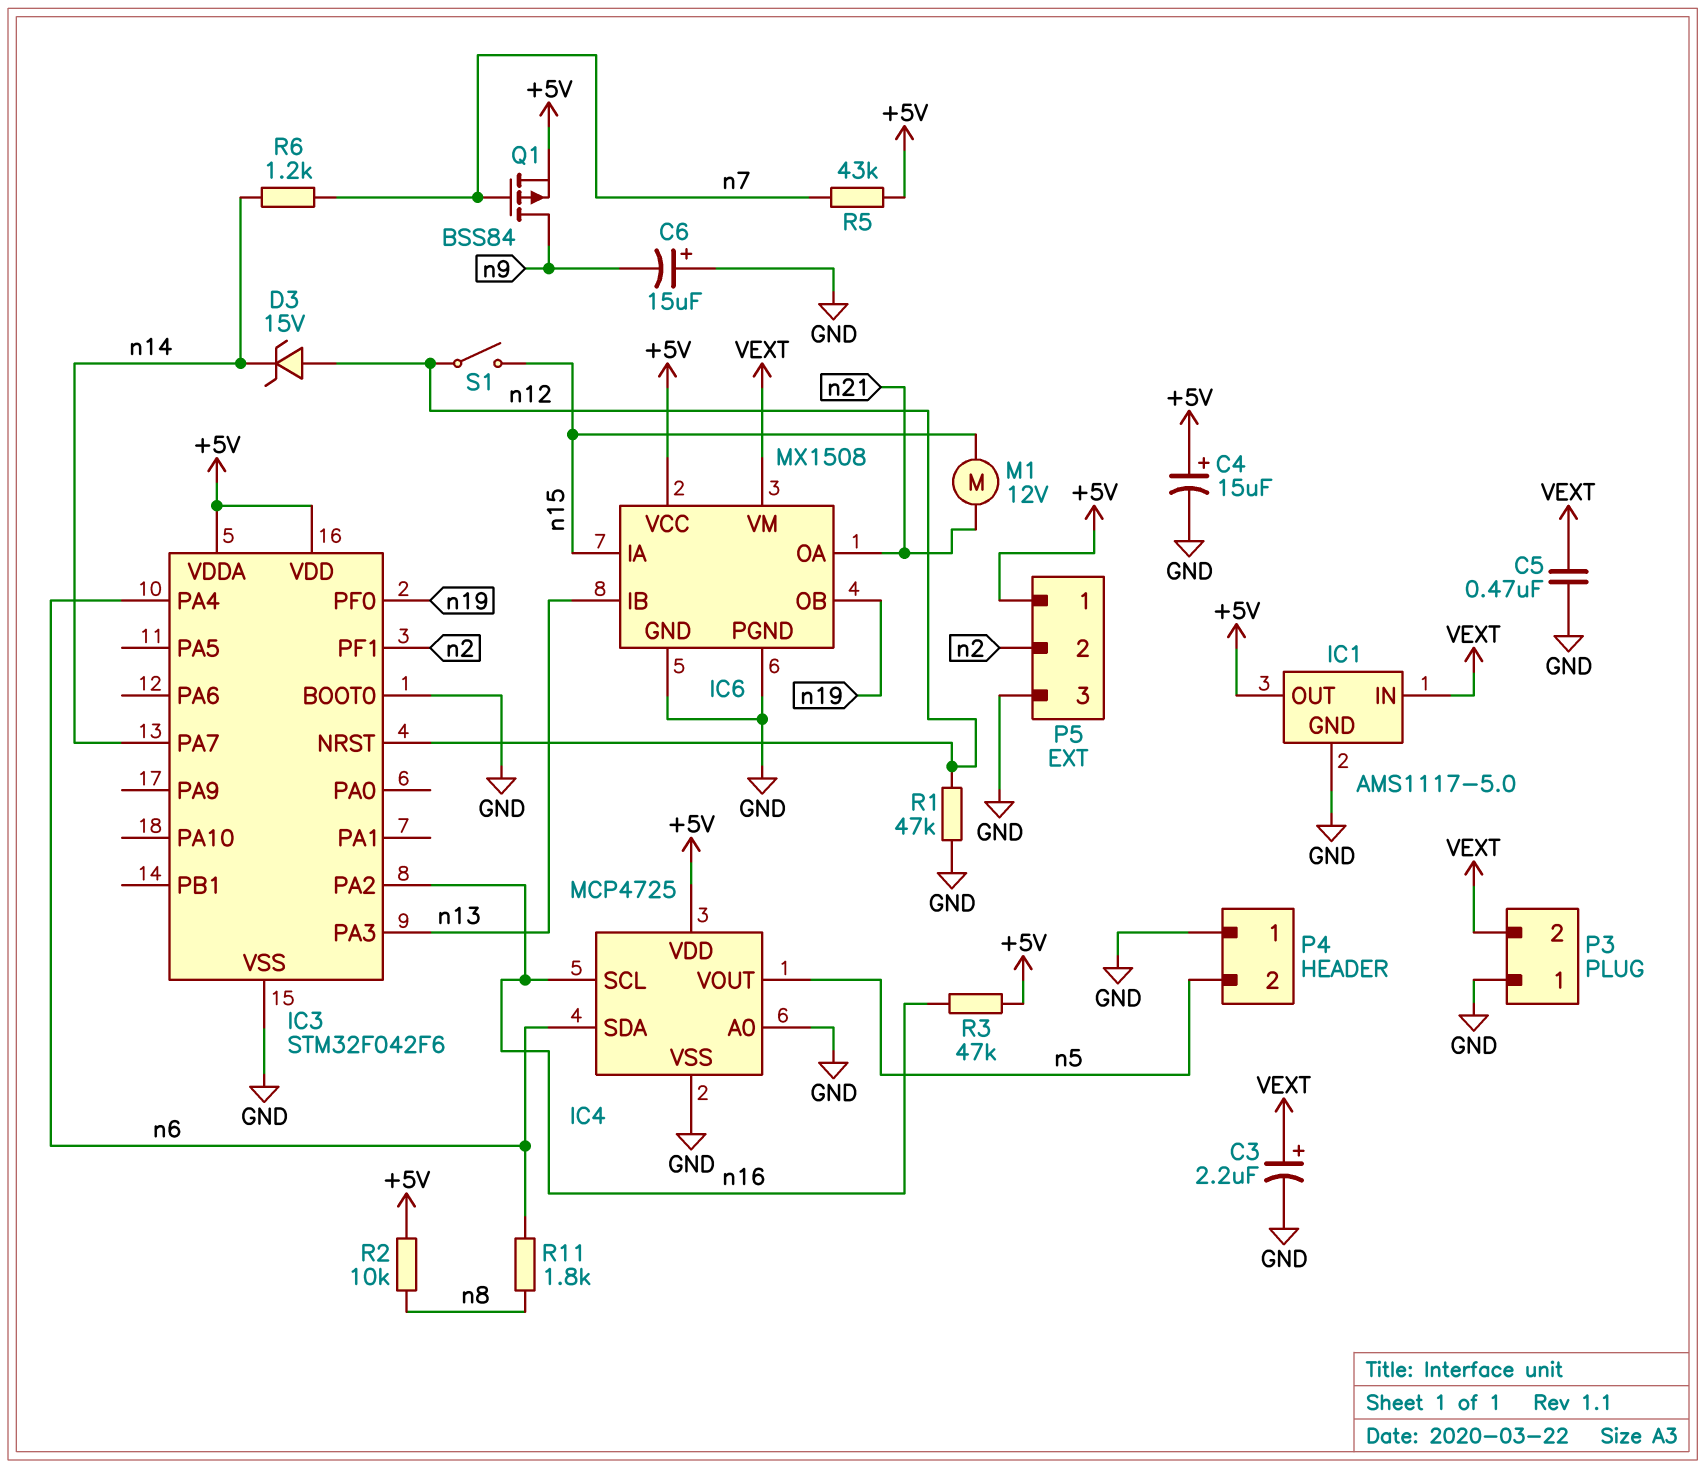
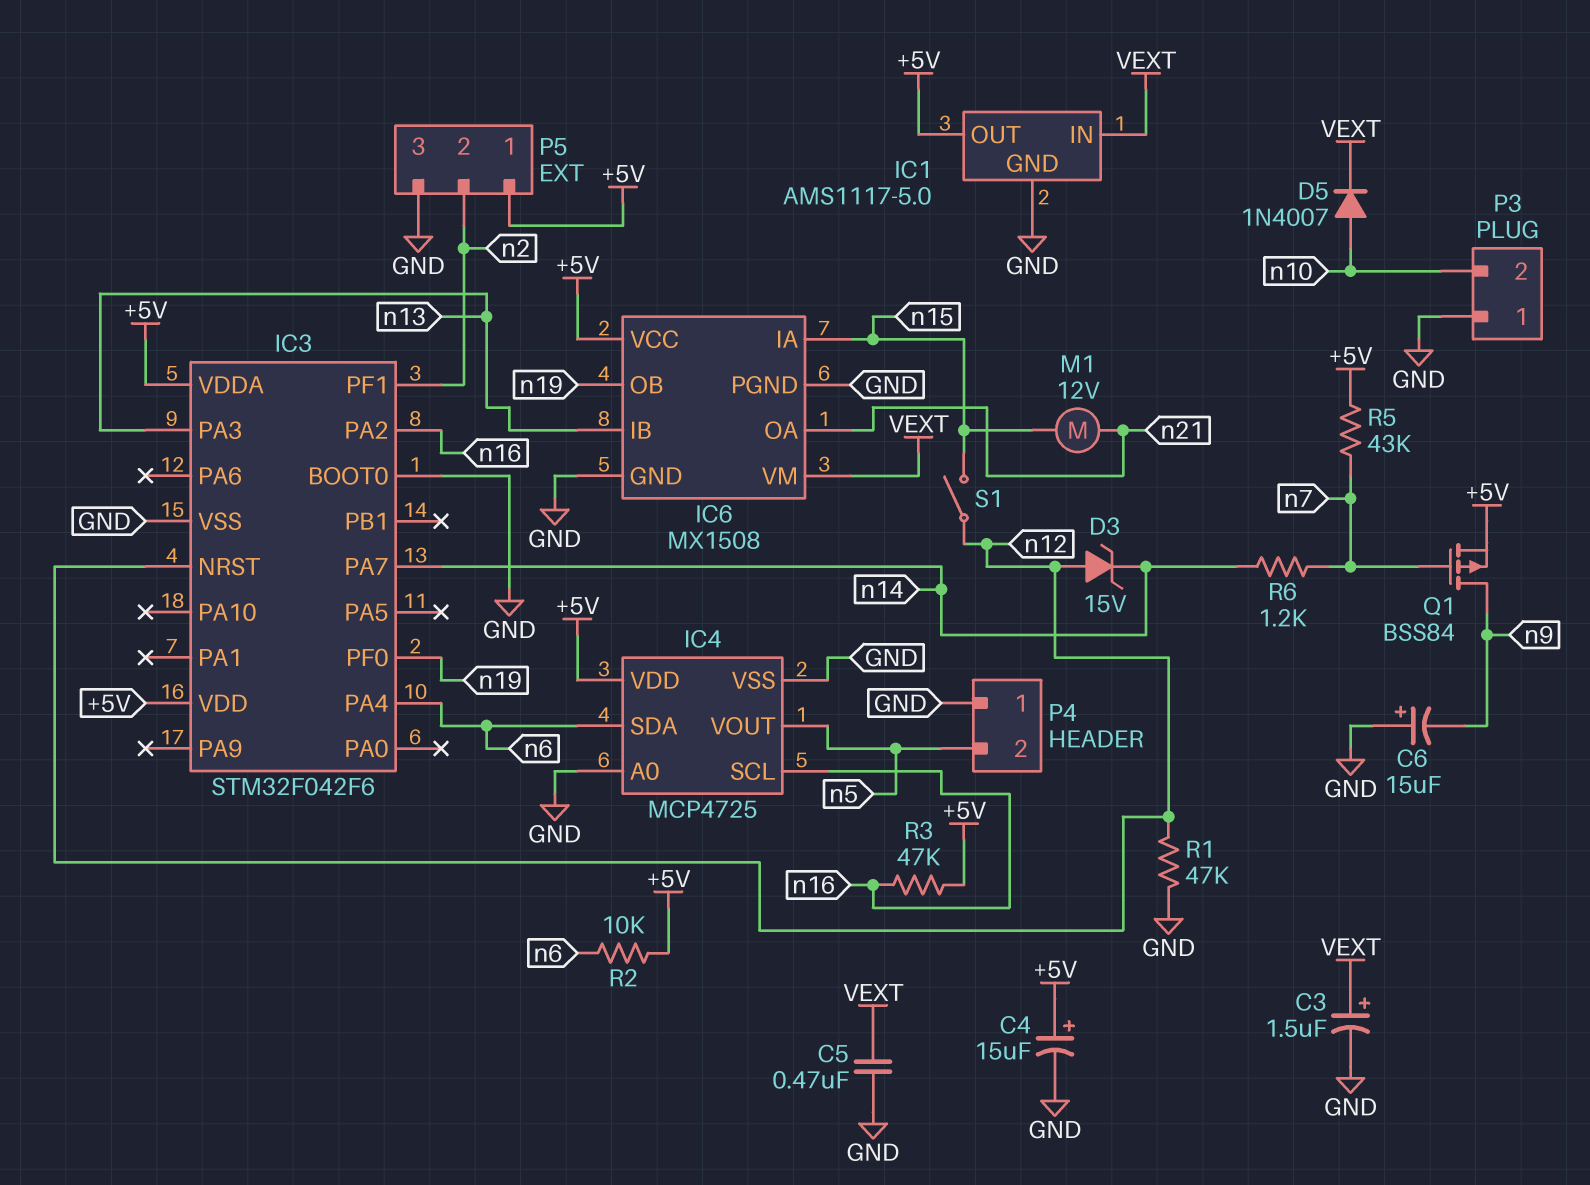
C3: 2.2uF (plus VEXT, minus GND) -> 1.5uF (plus VEXT, minus GND)
D5: none -> diode 1N4007 (A n10, K VEXT)
P3 pin 2: VEXT -> n10
R2: 10k (+5V, n8) -> 10k (+5V, n6)
R11: 1.8k (n6, n8) -> none

